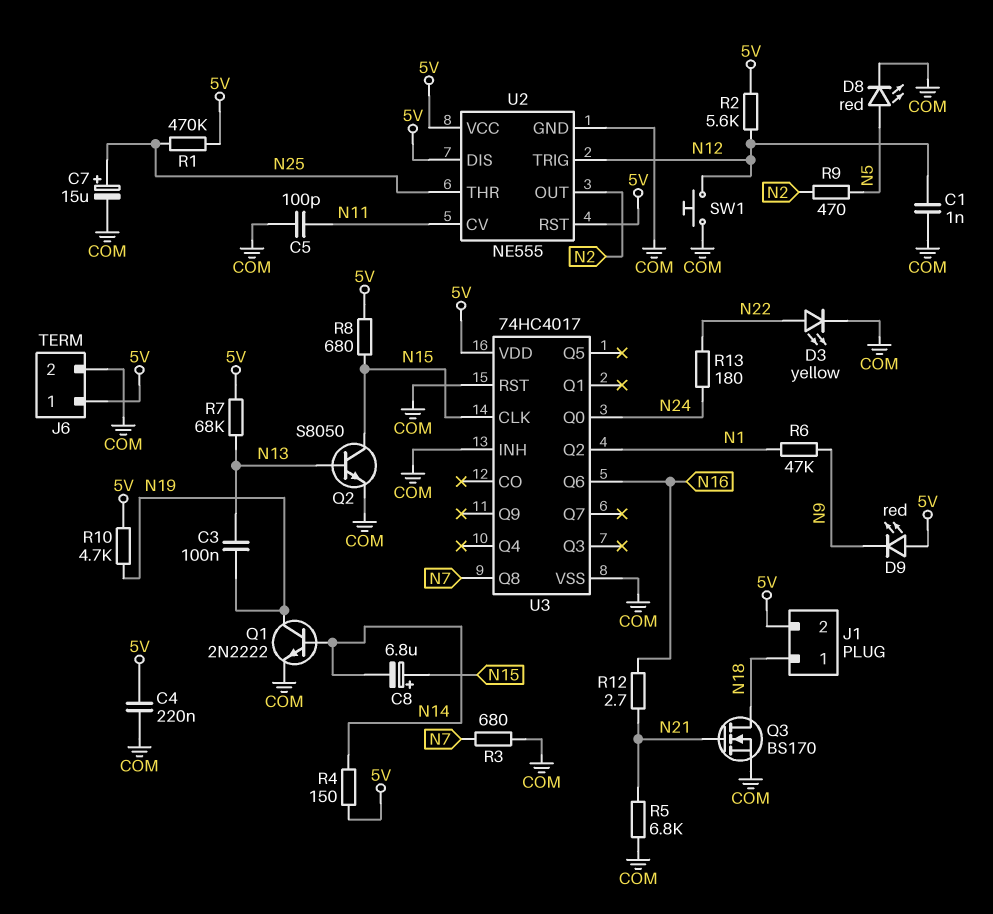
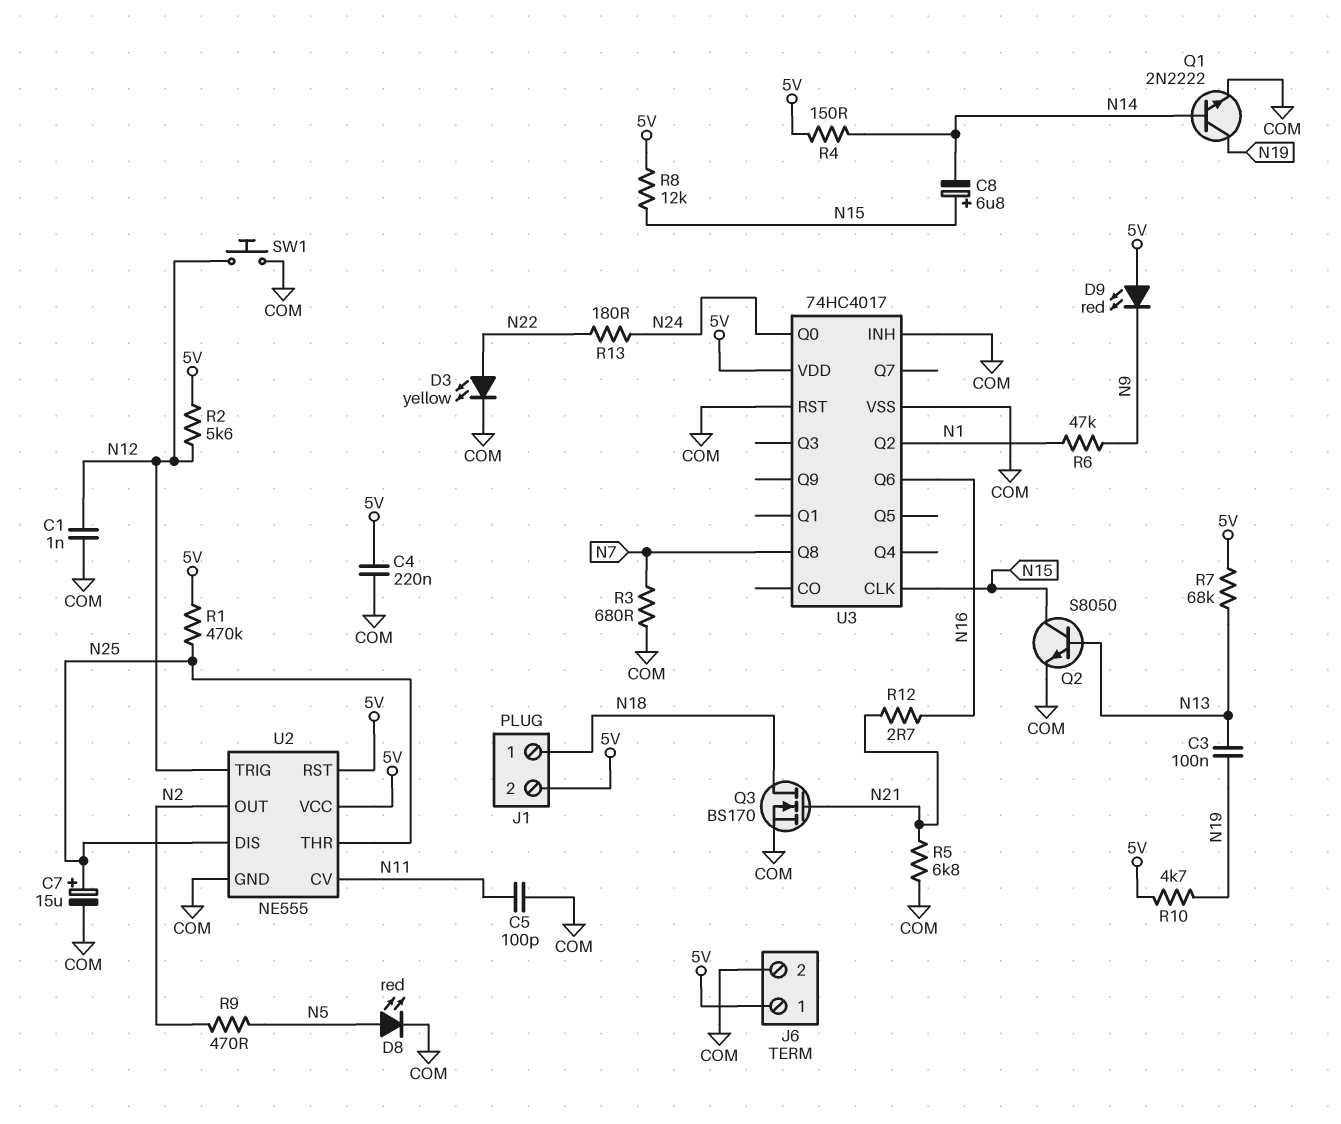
R8: 680 (5V, N15) -> 12k (5V, N15)
U2 pin DIS: 5V -> N25

